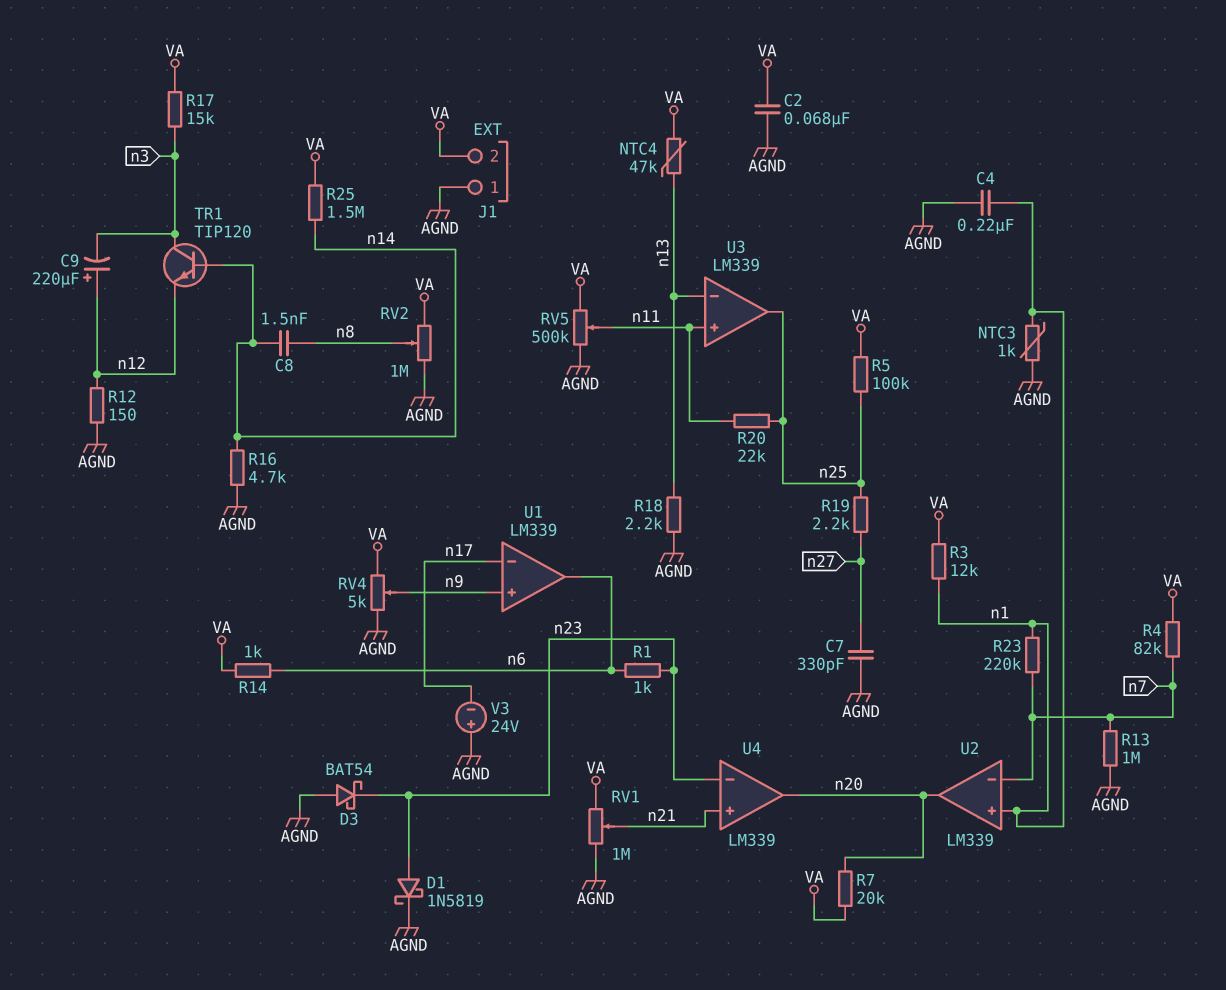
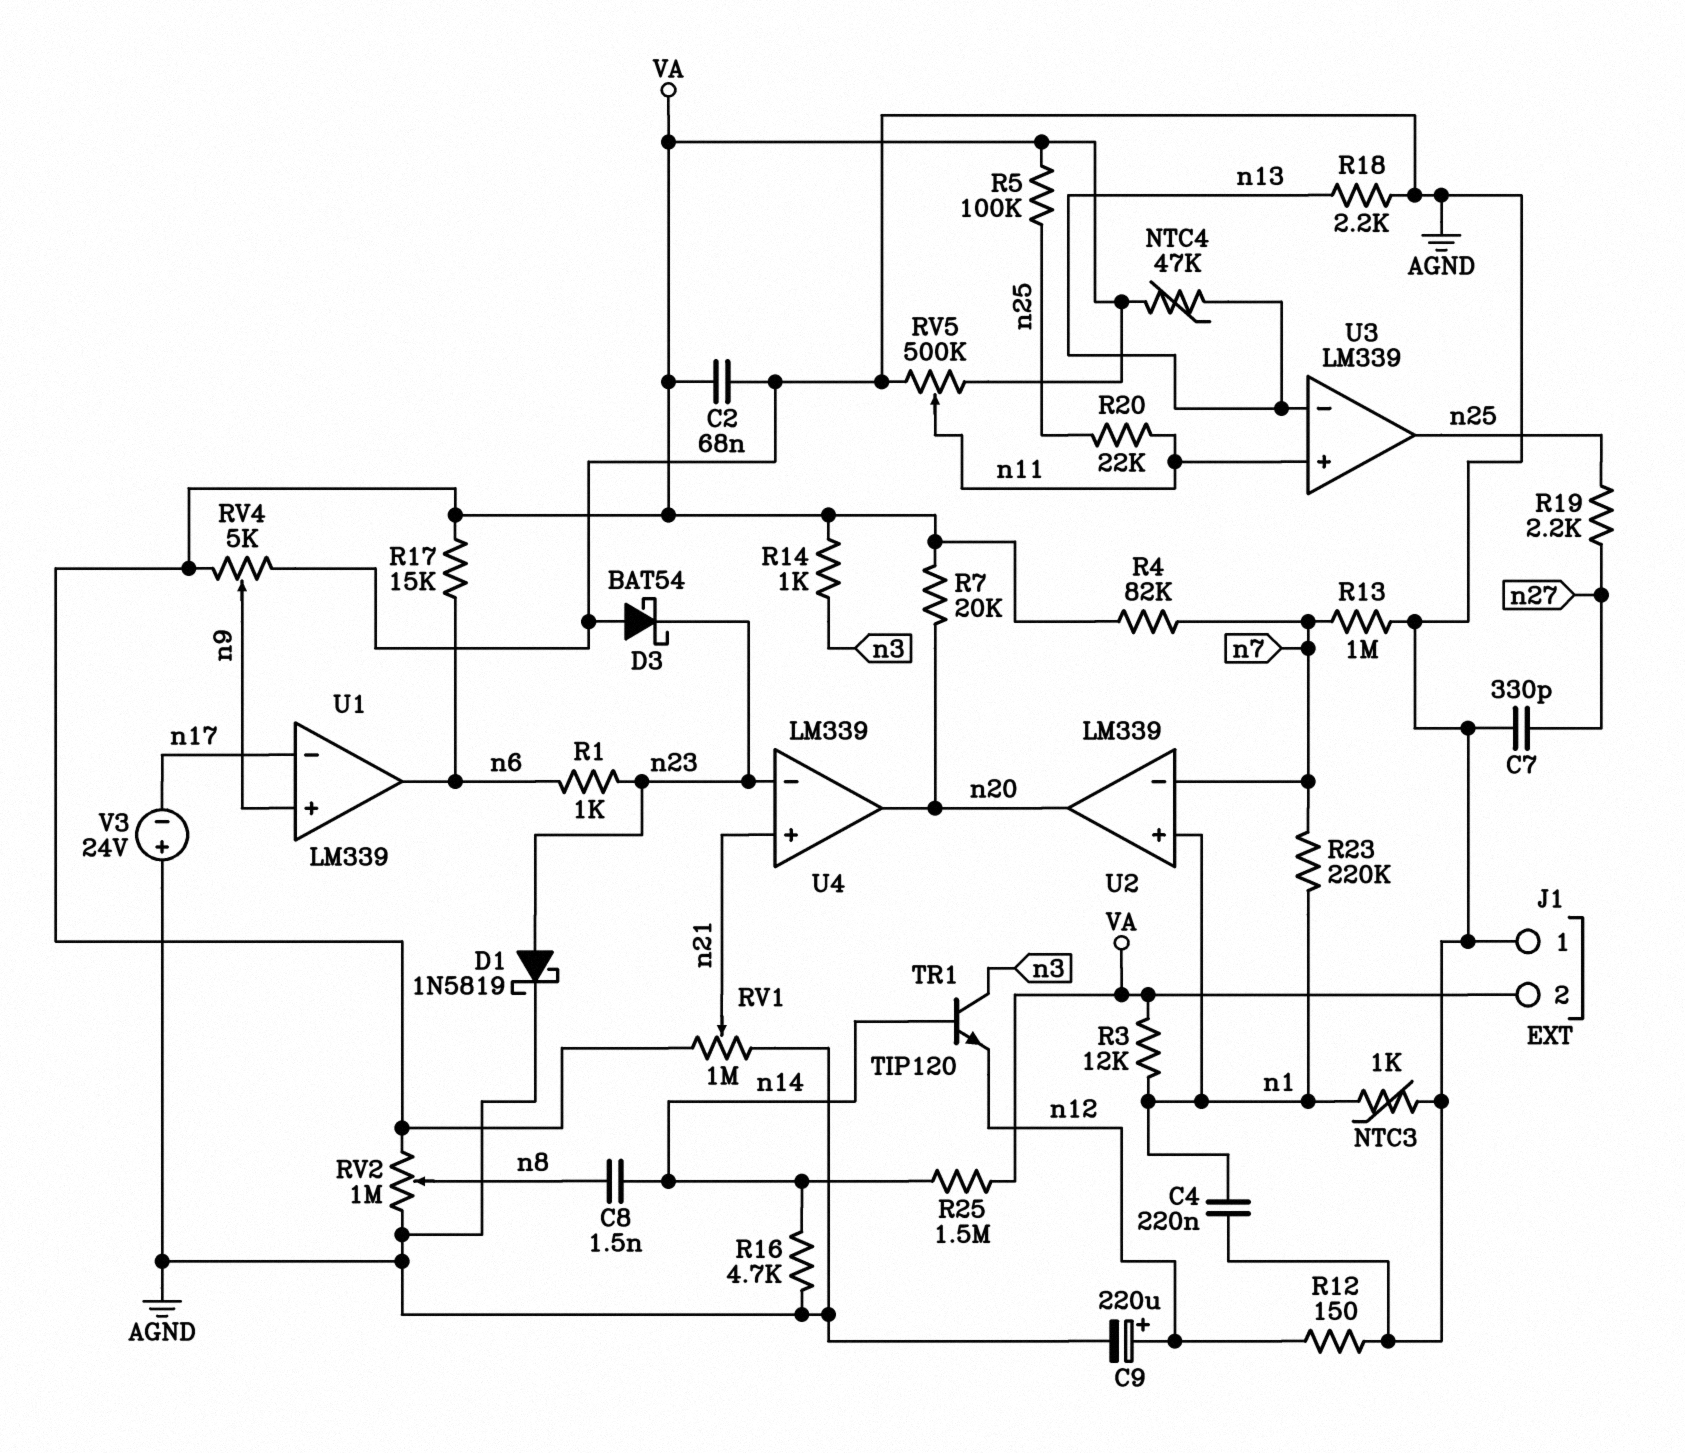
C9: 220uF (plus n12, minus n3) -> 220uF (plus n12, minus AGND)
R14: 1k (VA, n6) -> 1k (VA, n3)
R17: 15k (VA, n3) -> 15k (VA, n6)

